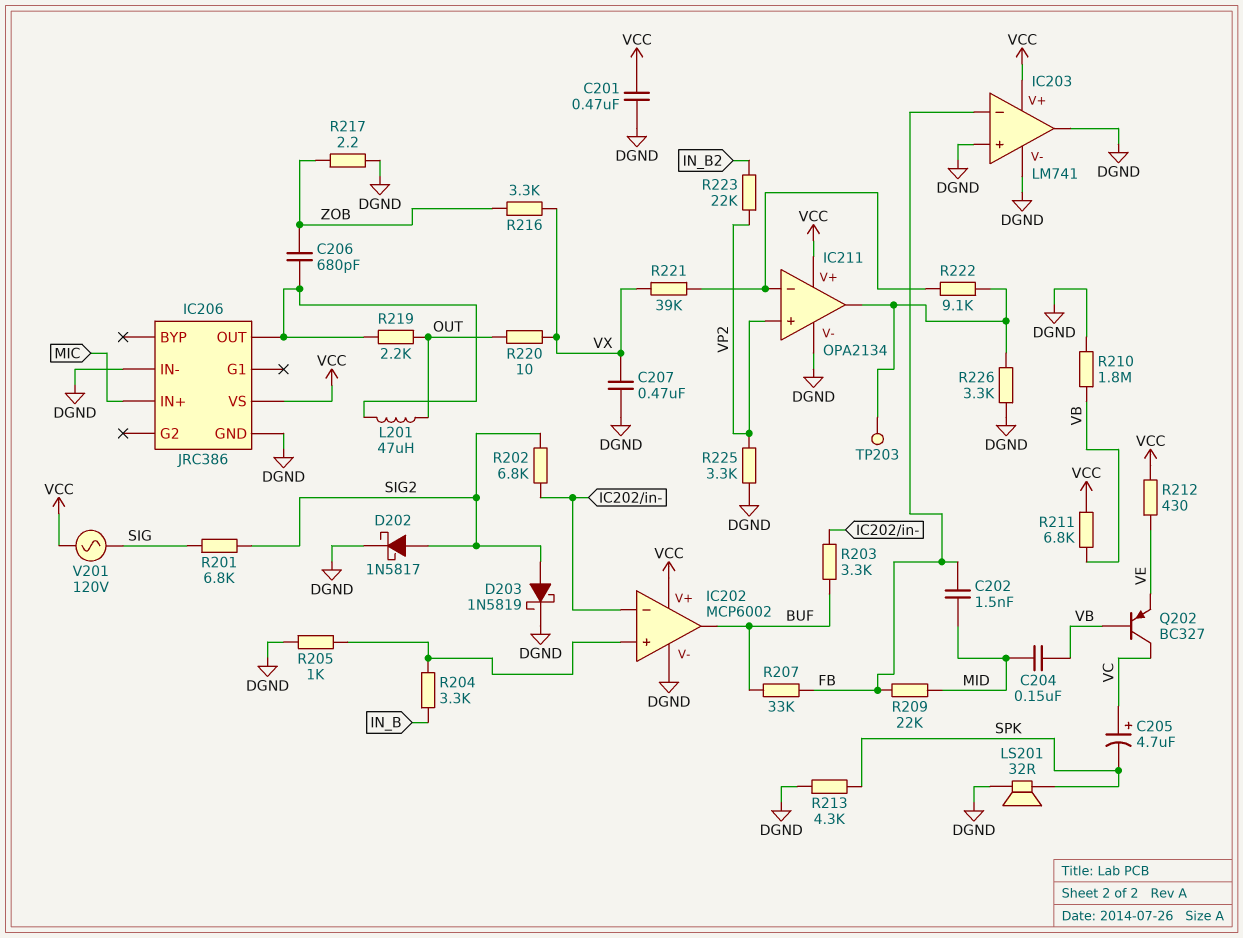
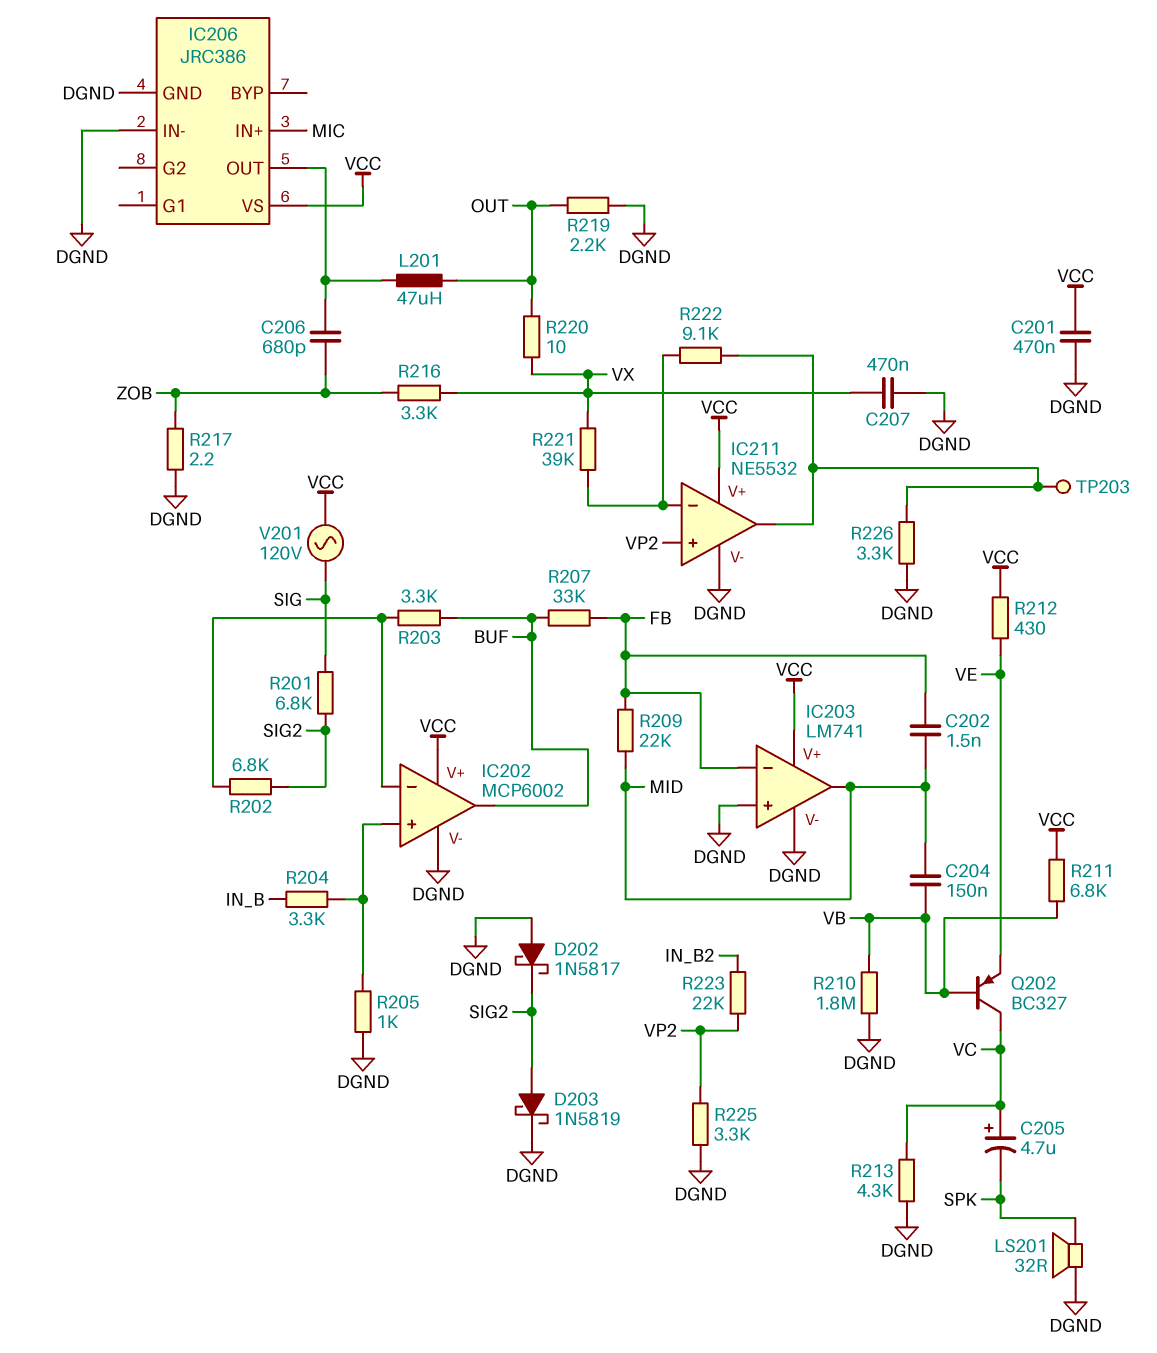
D202: schottky 1N5817 (A SIG2, K DGND) -> schottky 1N5817 (A DGND, K SIG2)
IC203 pin out: DGND -> MID
IC211: OPA2134 -> NE5532
R213: 4.3k (DGND, SPK) -> 4.3k (DGND, VC)
R219: 2.2k (IC206/OUT, OUT) -> 2.2k (DGND, OUT)

